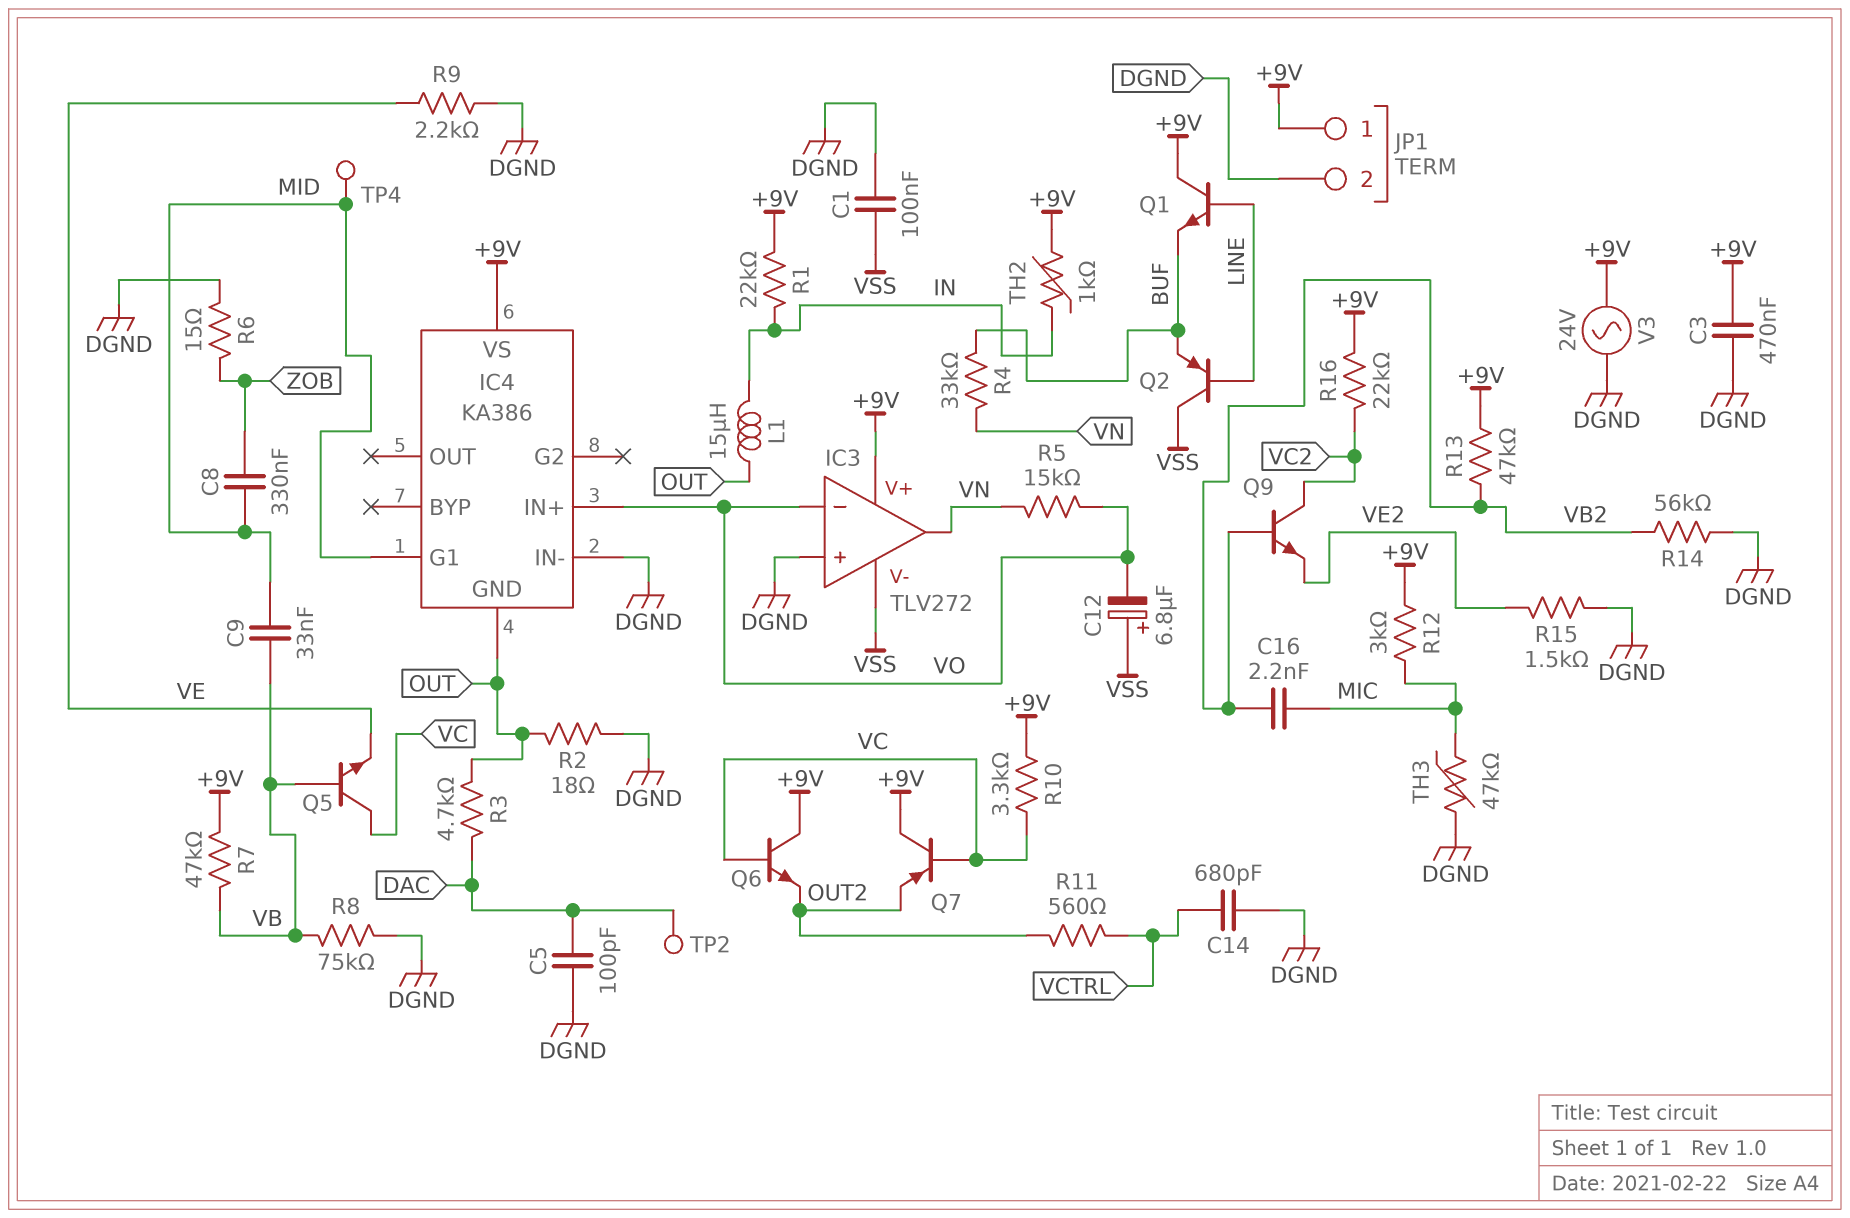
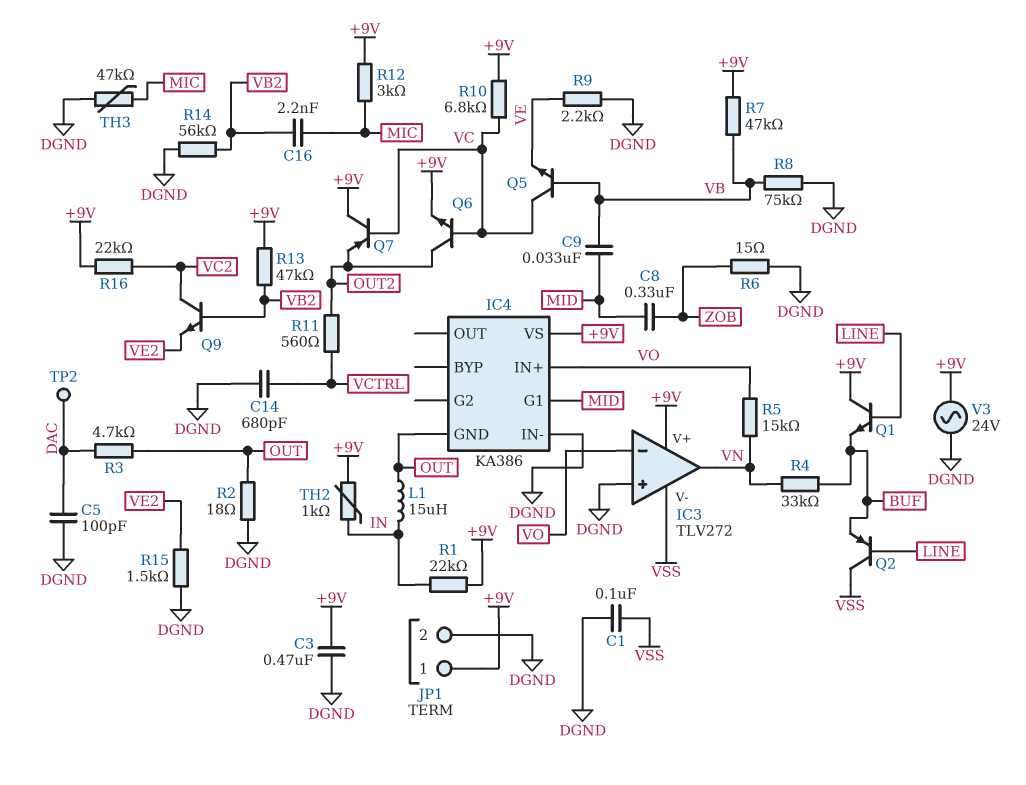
C12: 6.8uF (plus VSS, minus VO) -> none
Q6: NPN (B VC, C +9V, E OUT2) -> NPN (B VC, C OUT2, E +9V)
R10: 3.3k (+9V, VC) -> 6.8k (+9V, VC)
TP4: test point (MID) -> none

